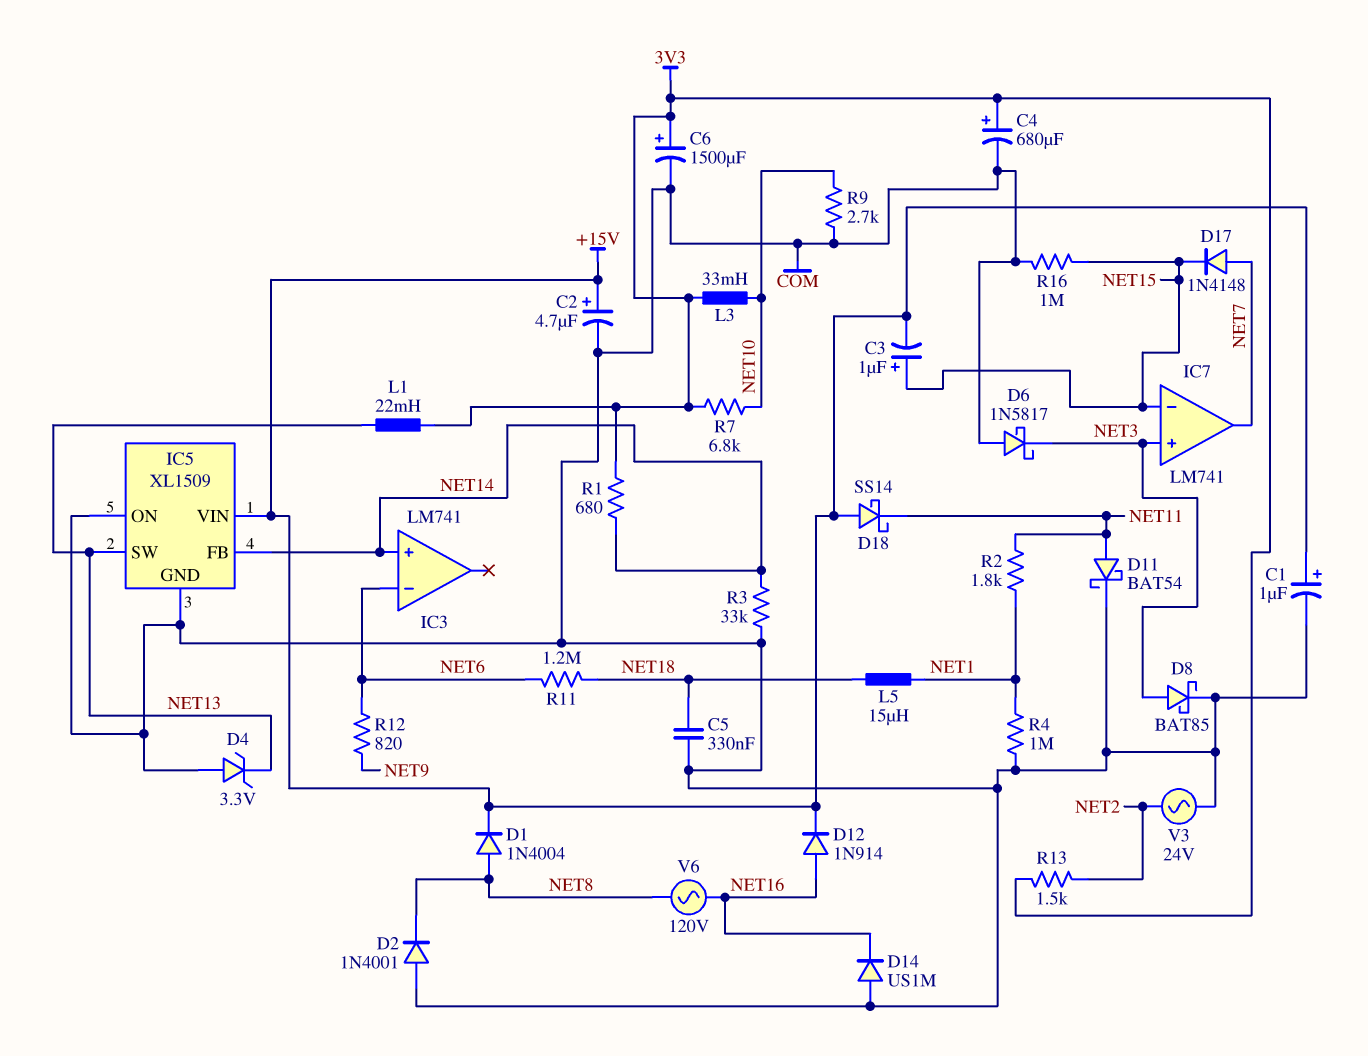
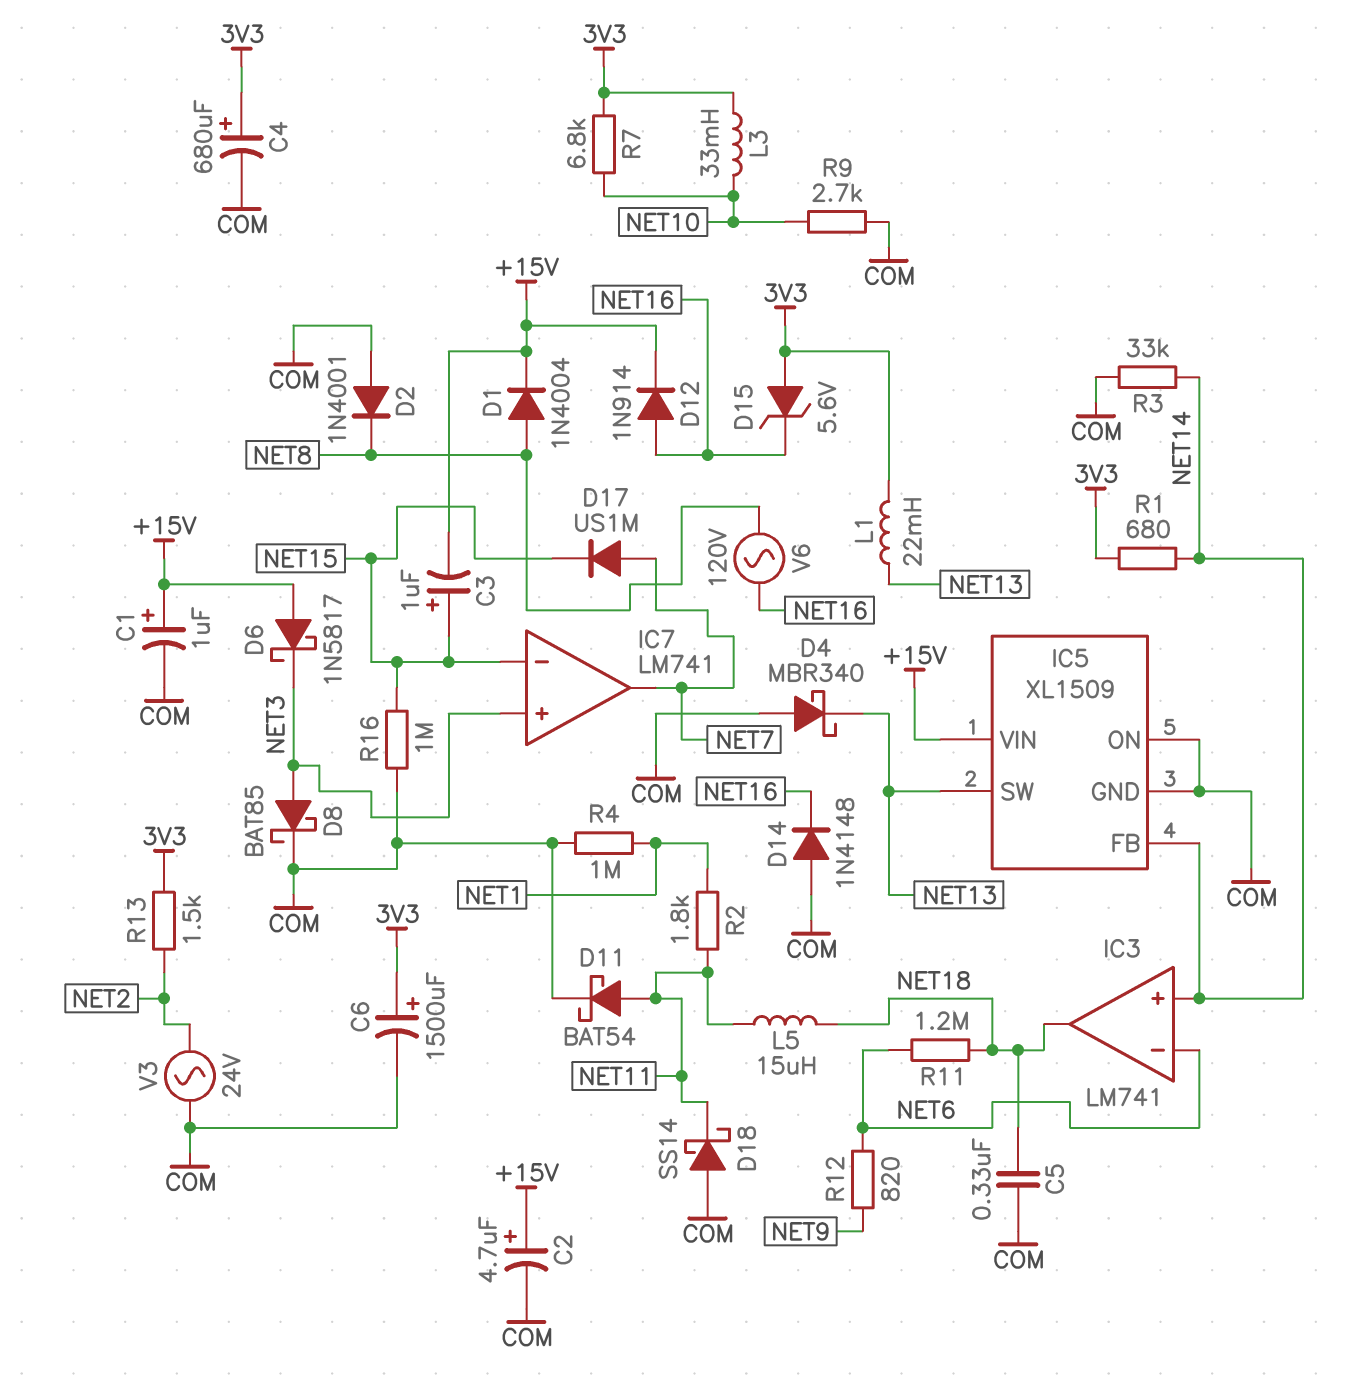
D4: zener 3.3V (A COM, K NET13) -> schottky MBR340 (A COM, K NET13)
D6: schottky 1N5817 (A COM, K NET3) -> schottky 1N5817 (A +15V, K NET3)
D14: diode US1M (A COM, K NET16) -> diode 1N4148 (A COM, K NET16)
D15: none -> zener 5.6V (A 3V3, K NET16)
D17: diode 1N4148 (A NET7, K NET15) -> diode US1M (A NET7, K NET15)
D18: schottky SS14 (A +15V, K NET11) -> schottky SS14 (A COM, K NET11)
IC3 pin out: none -> NET18
L5: 15uH (NET1, NET18) -> 15uH (NET11, NET18)

